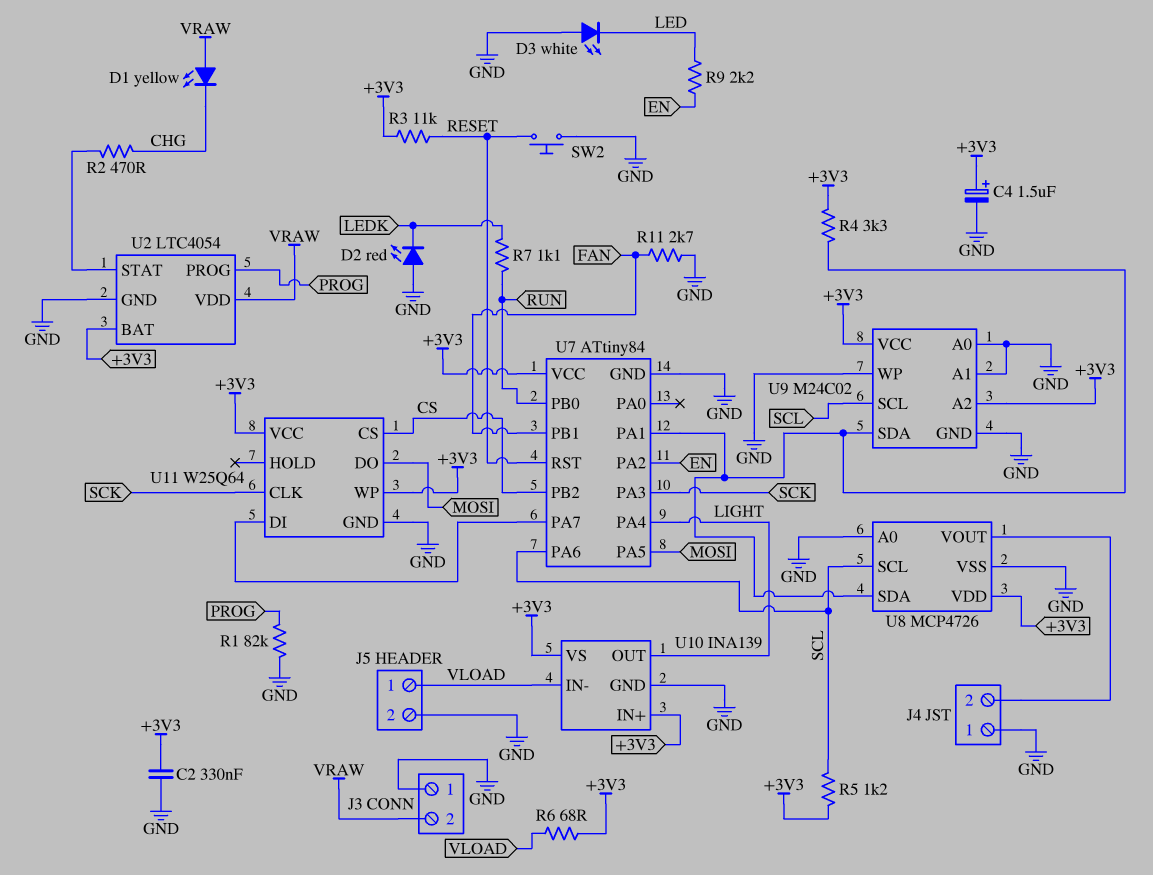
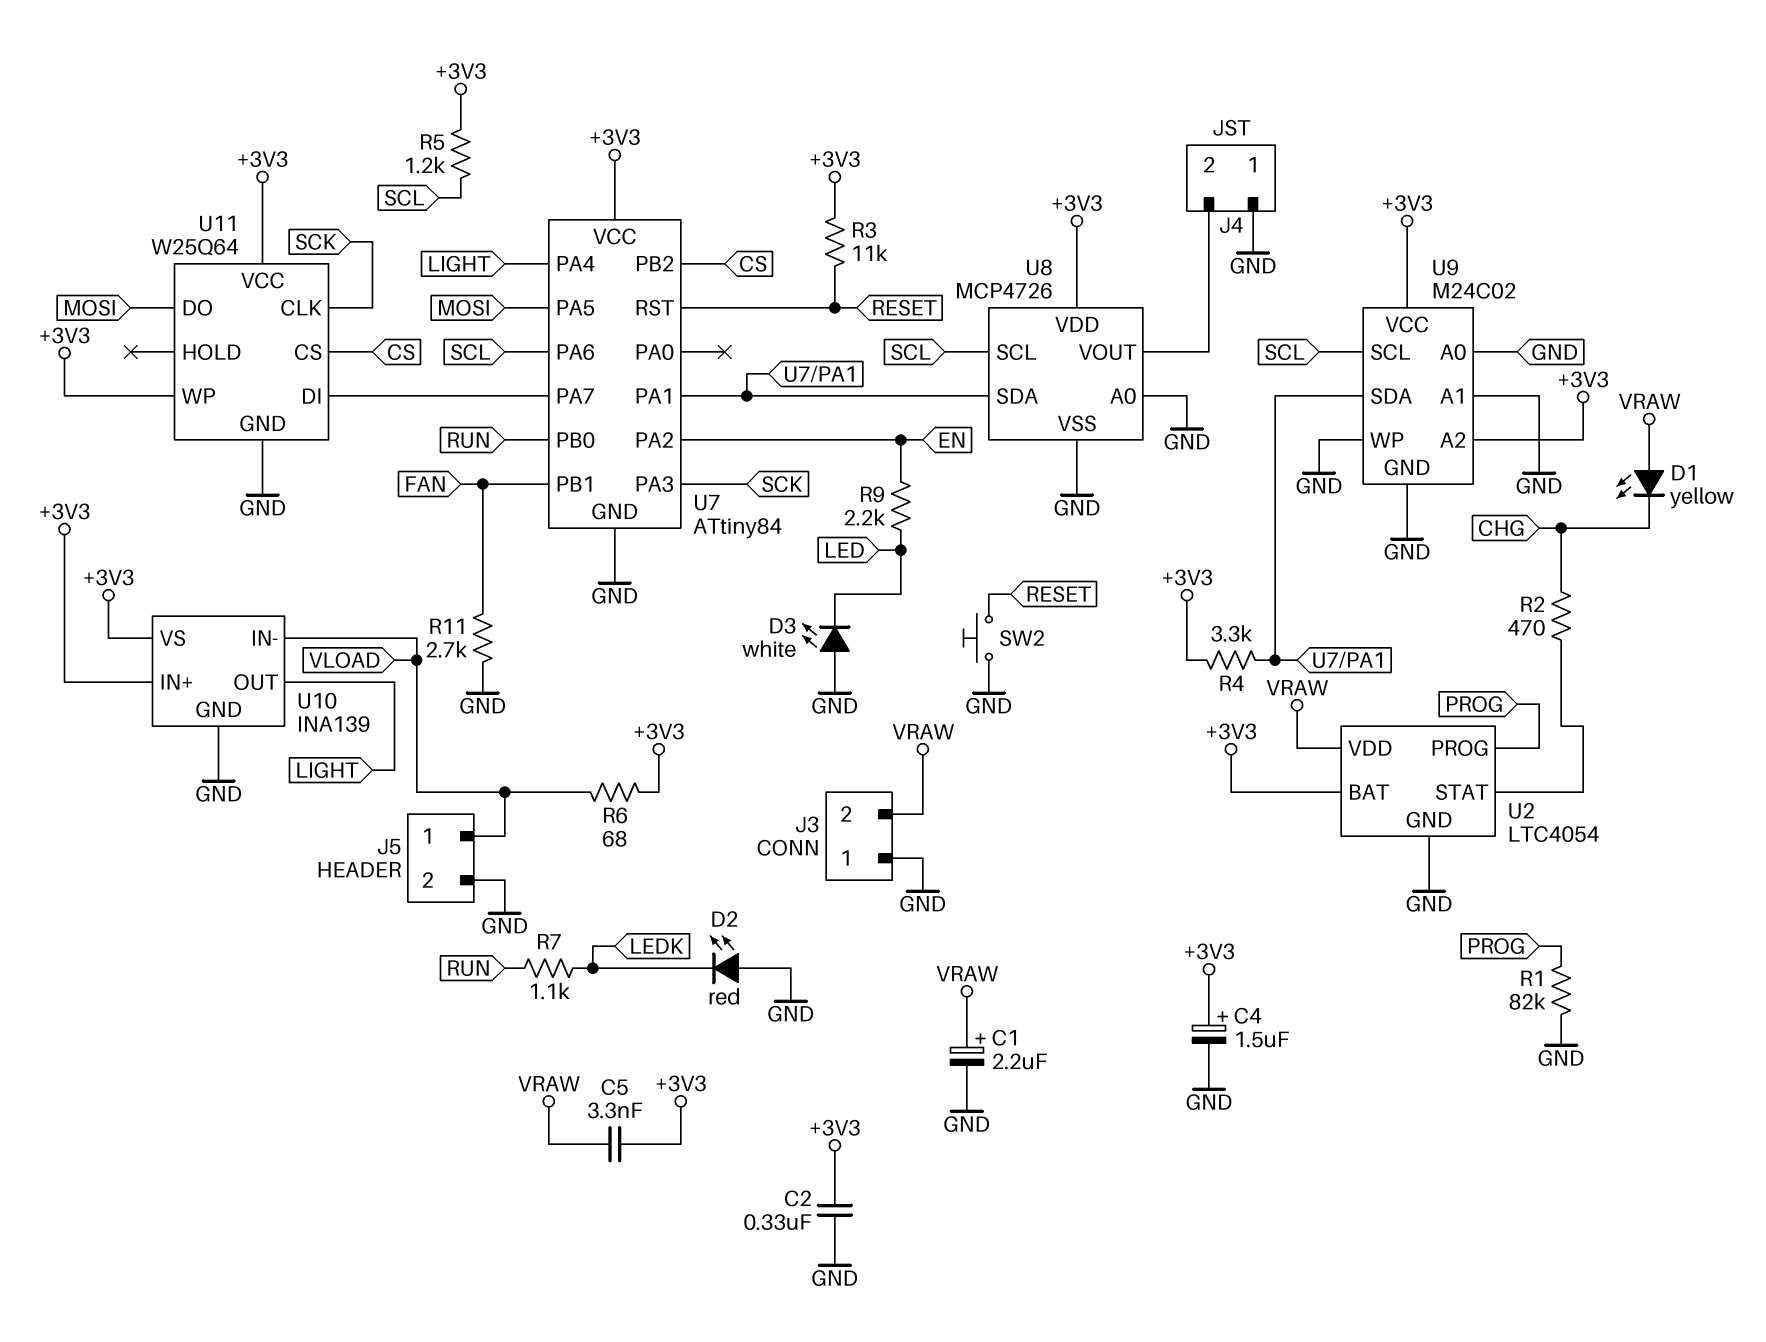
C1: none -> 2.2uF (plus VRAW, minus GND)
C5: none -> 3.3nF (+3V3, VRAW)

